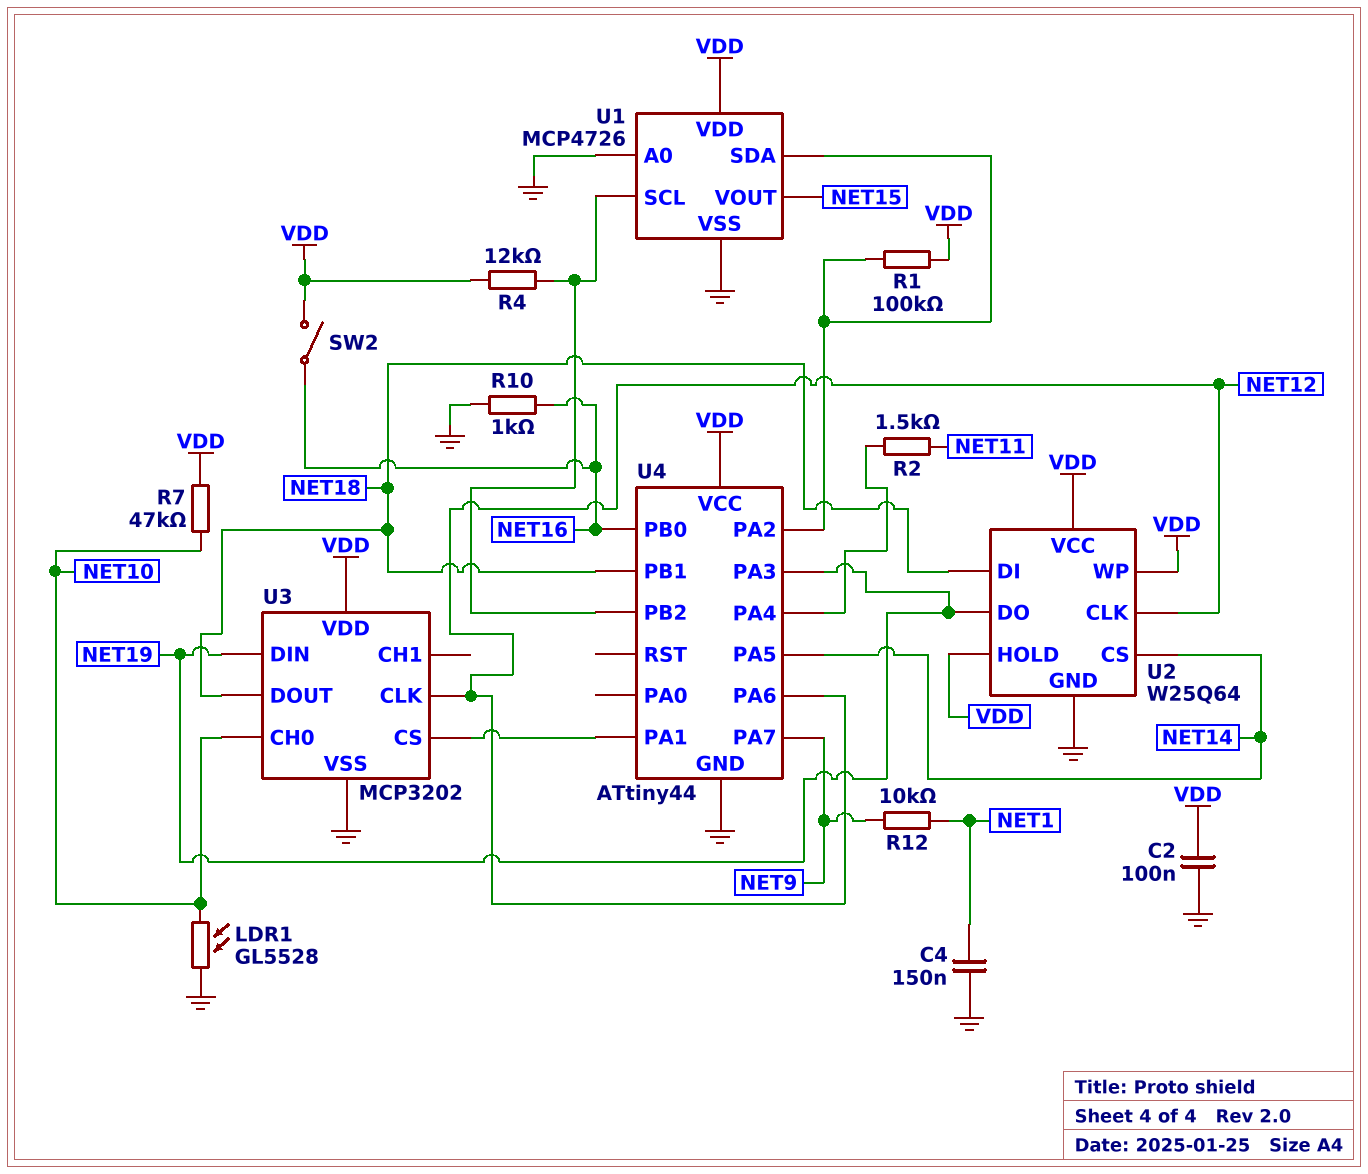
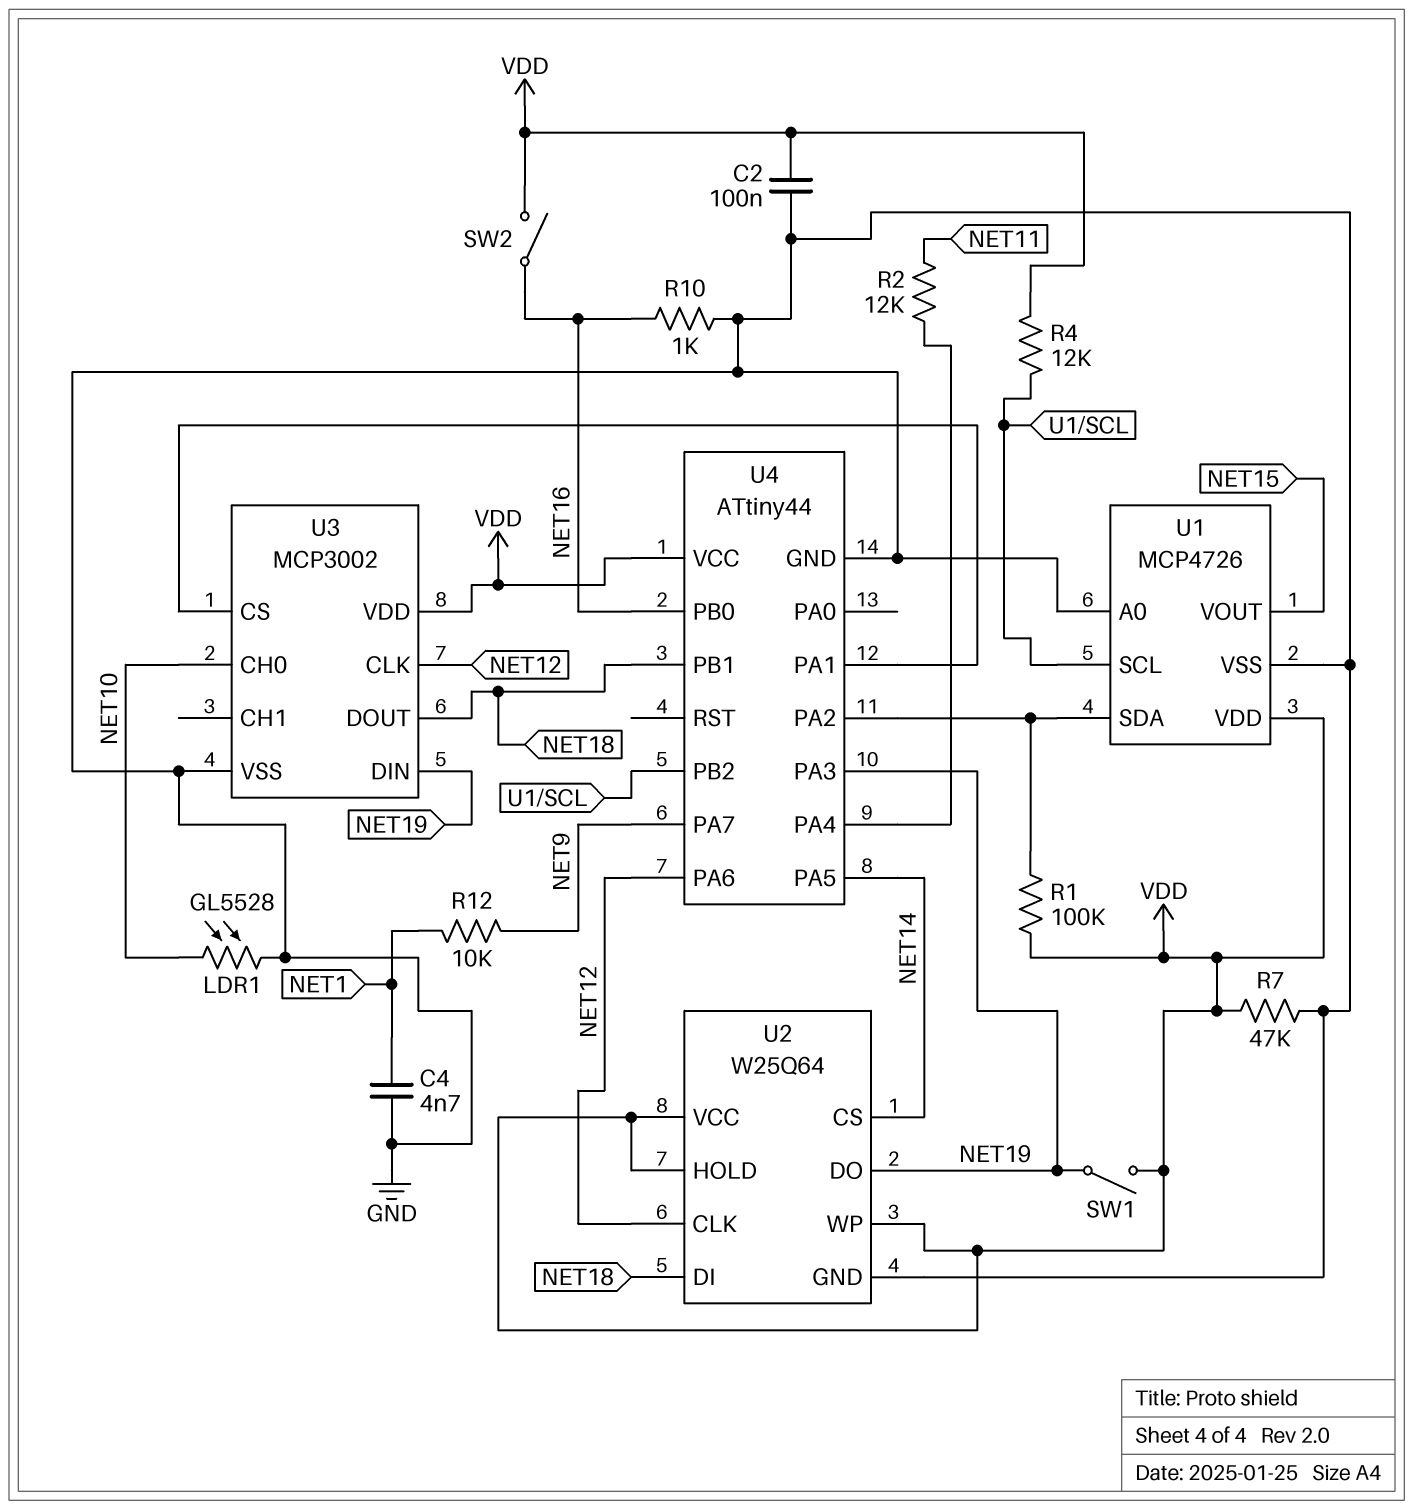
C4: 150nF (GND, NET1) -> 4.7nF (GND, NET1)
R2: 1.5k (NET11, U4/PA4) -> 12k (NET11, U4/PA4)
R7: 47k (NET10, VDD) -> 47k (GND, VDD)
SW1: none -> switch (NET19, VDD)
U3: MCP3202 -> MCP3002

